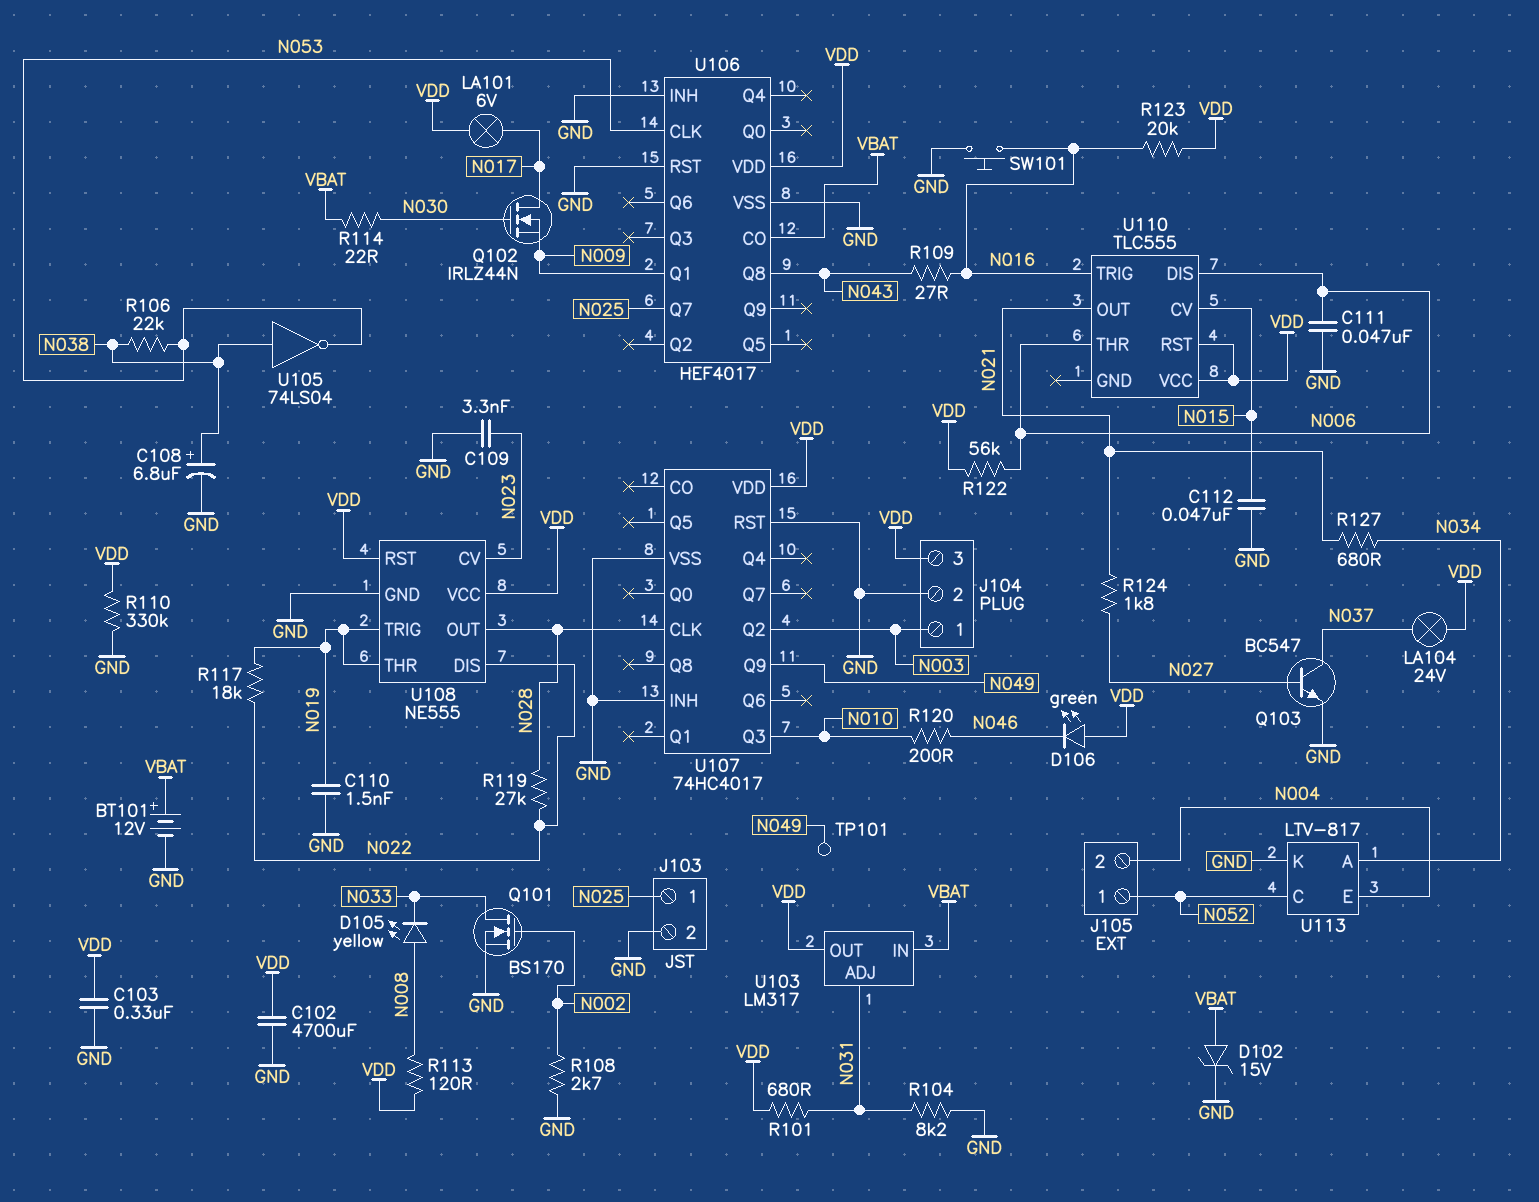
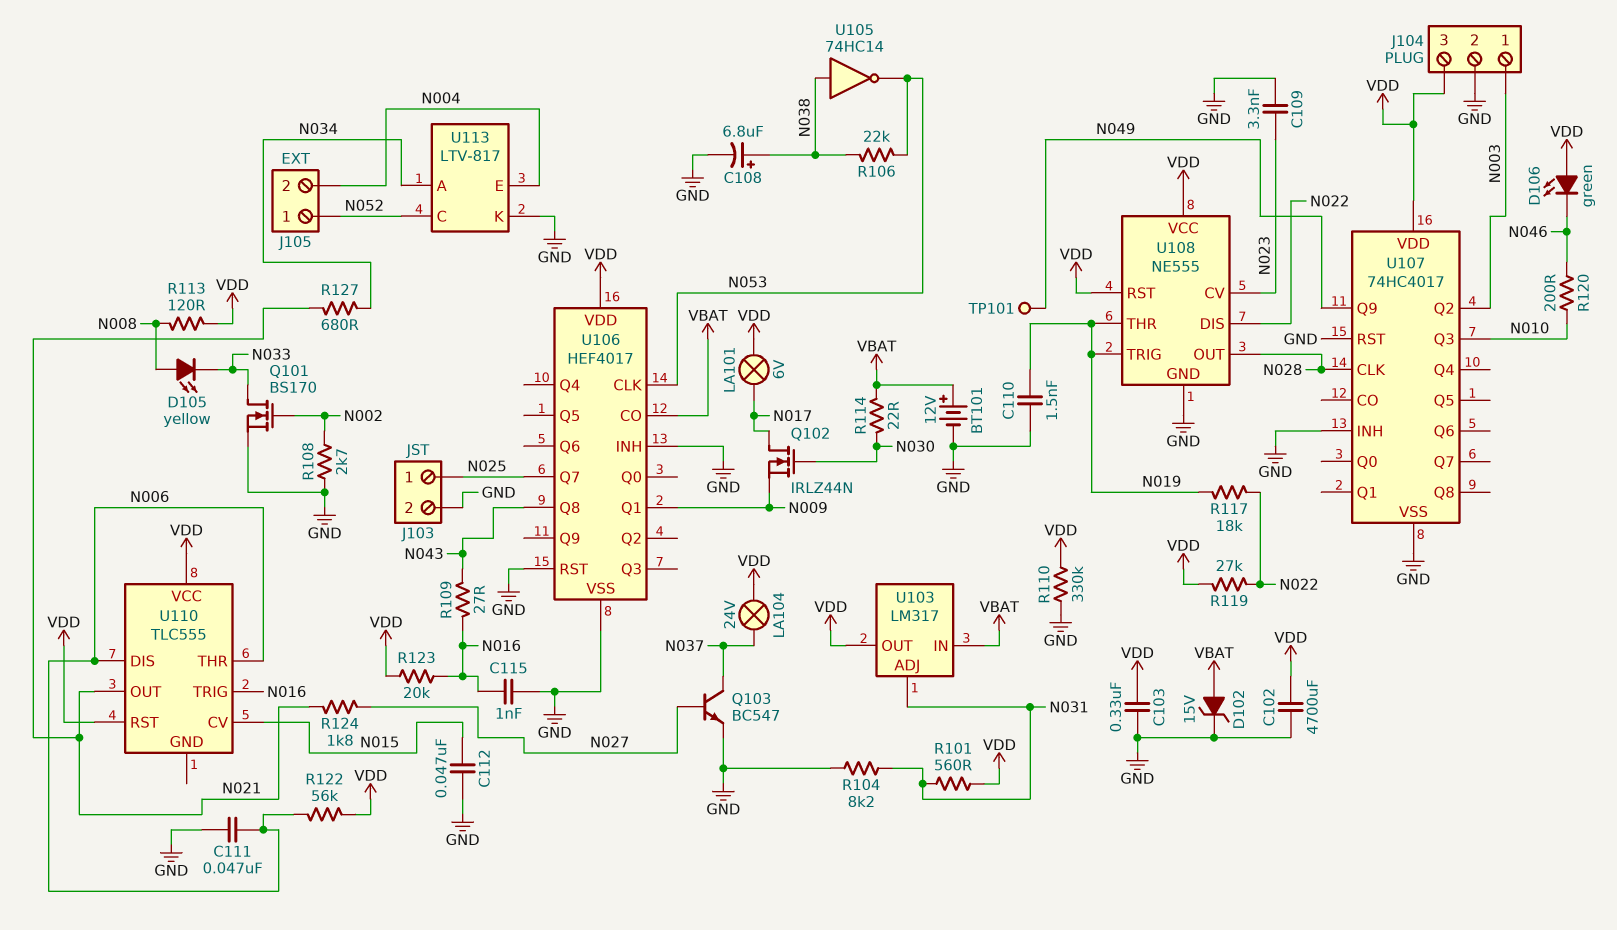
C115: none -> 1nF (GND, N016)
R101: 680 (N031, VDD) -> 560 (N031, VDD)
R119: 27k (N022, N028) -> 27k (N022, VDD)
SW101: button (GND, N016) -> none
U105: NOT 74LS04 (in N038, out N053) -> NOT 74HC14 (in N038, out N053)

